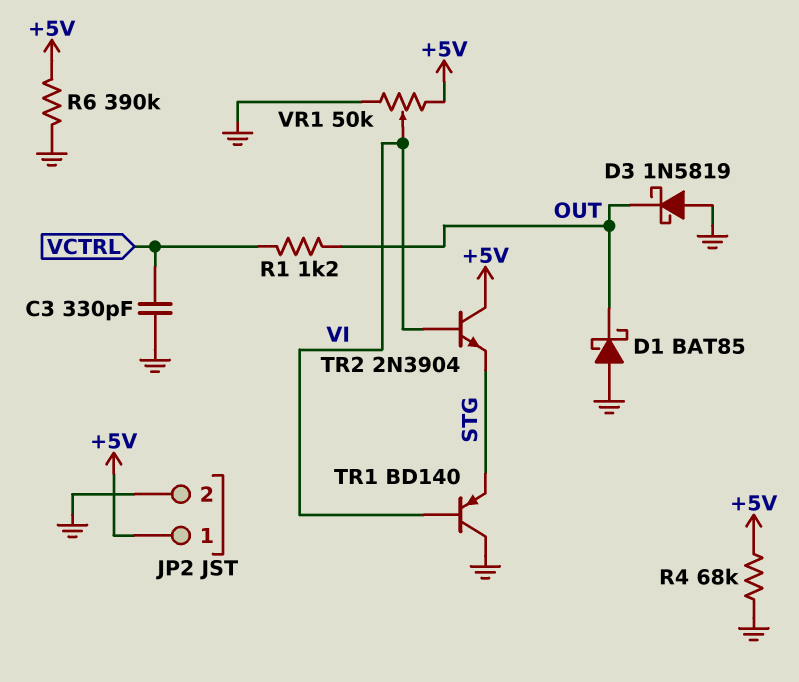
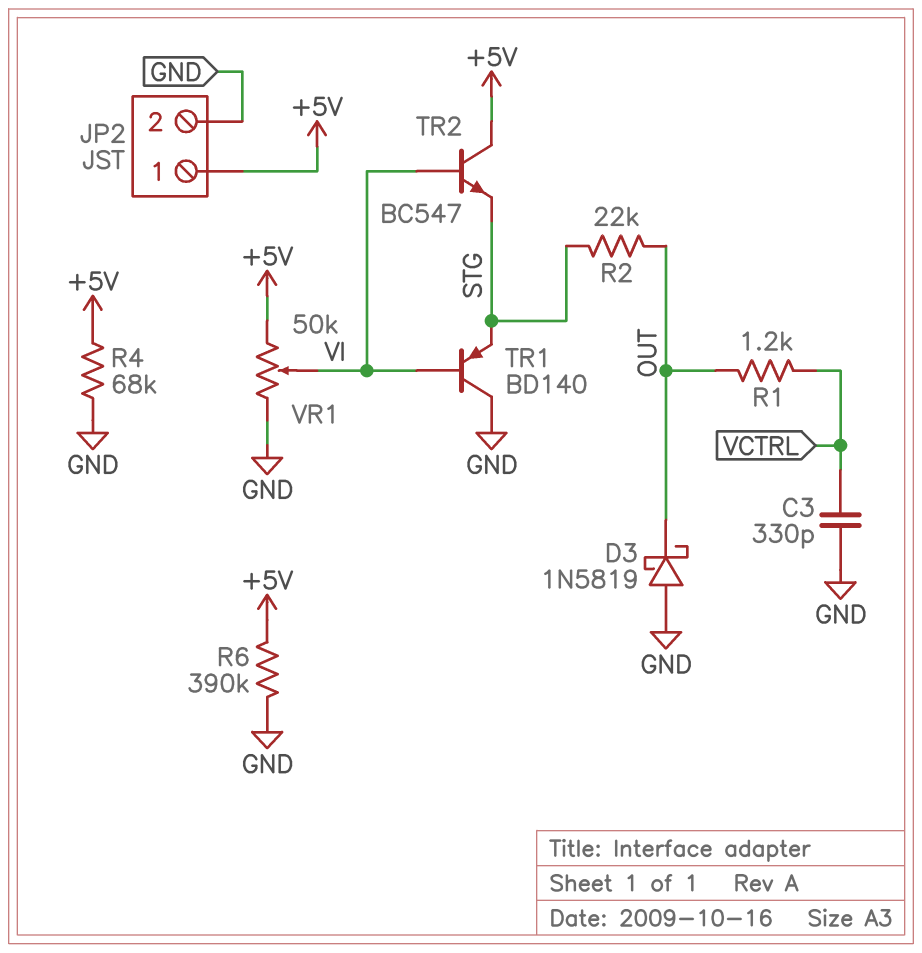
D1: schottky BAT85 (A GND, K OUT) -> none
R2: none -> 22k (OUT, STG)
TR2: NPN 2N3904 (B VI, C +5V, E STG) -> NPN BC547 (B VI, C +5V, E STG)

